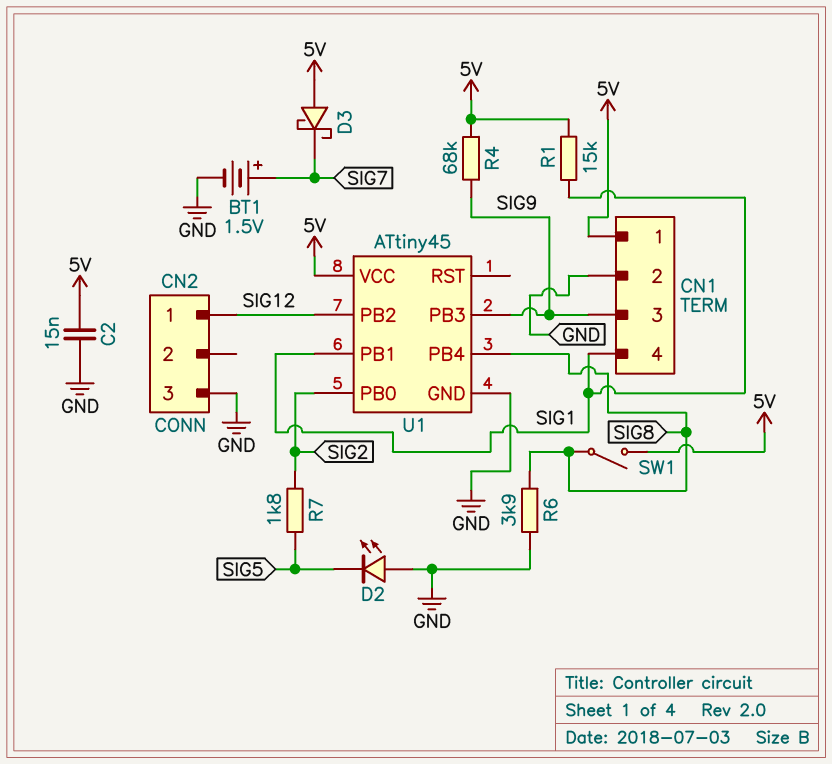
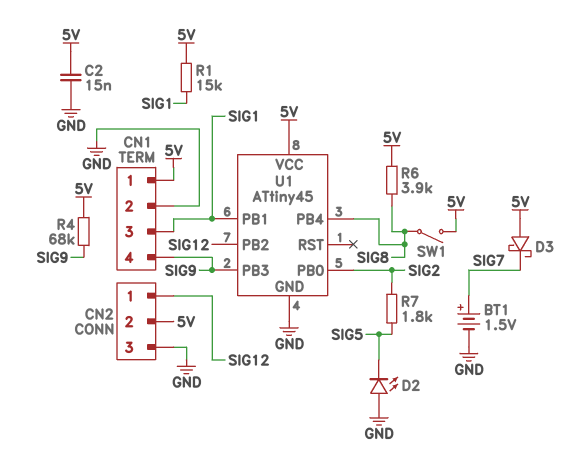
CN1 pin 3: SIG9 -> SIG1
CN1 pin 4: SIG1 -> SIG9
CN2 pin 2: none -> 5V
R6: 3.9k (GND, SIG8) -> 3.9k (5V, SIG8)

